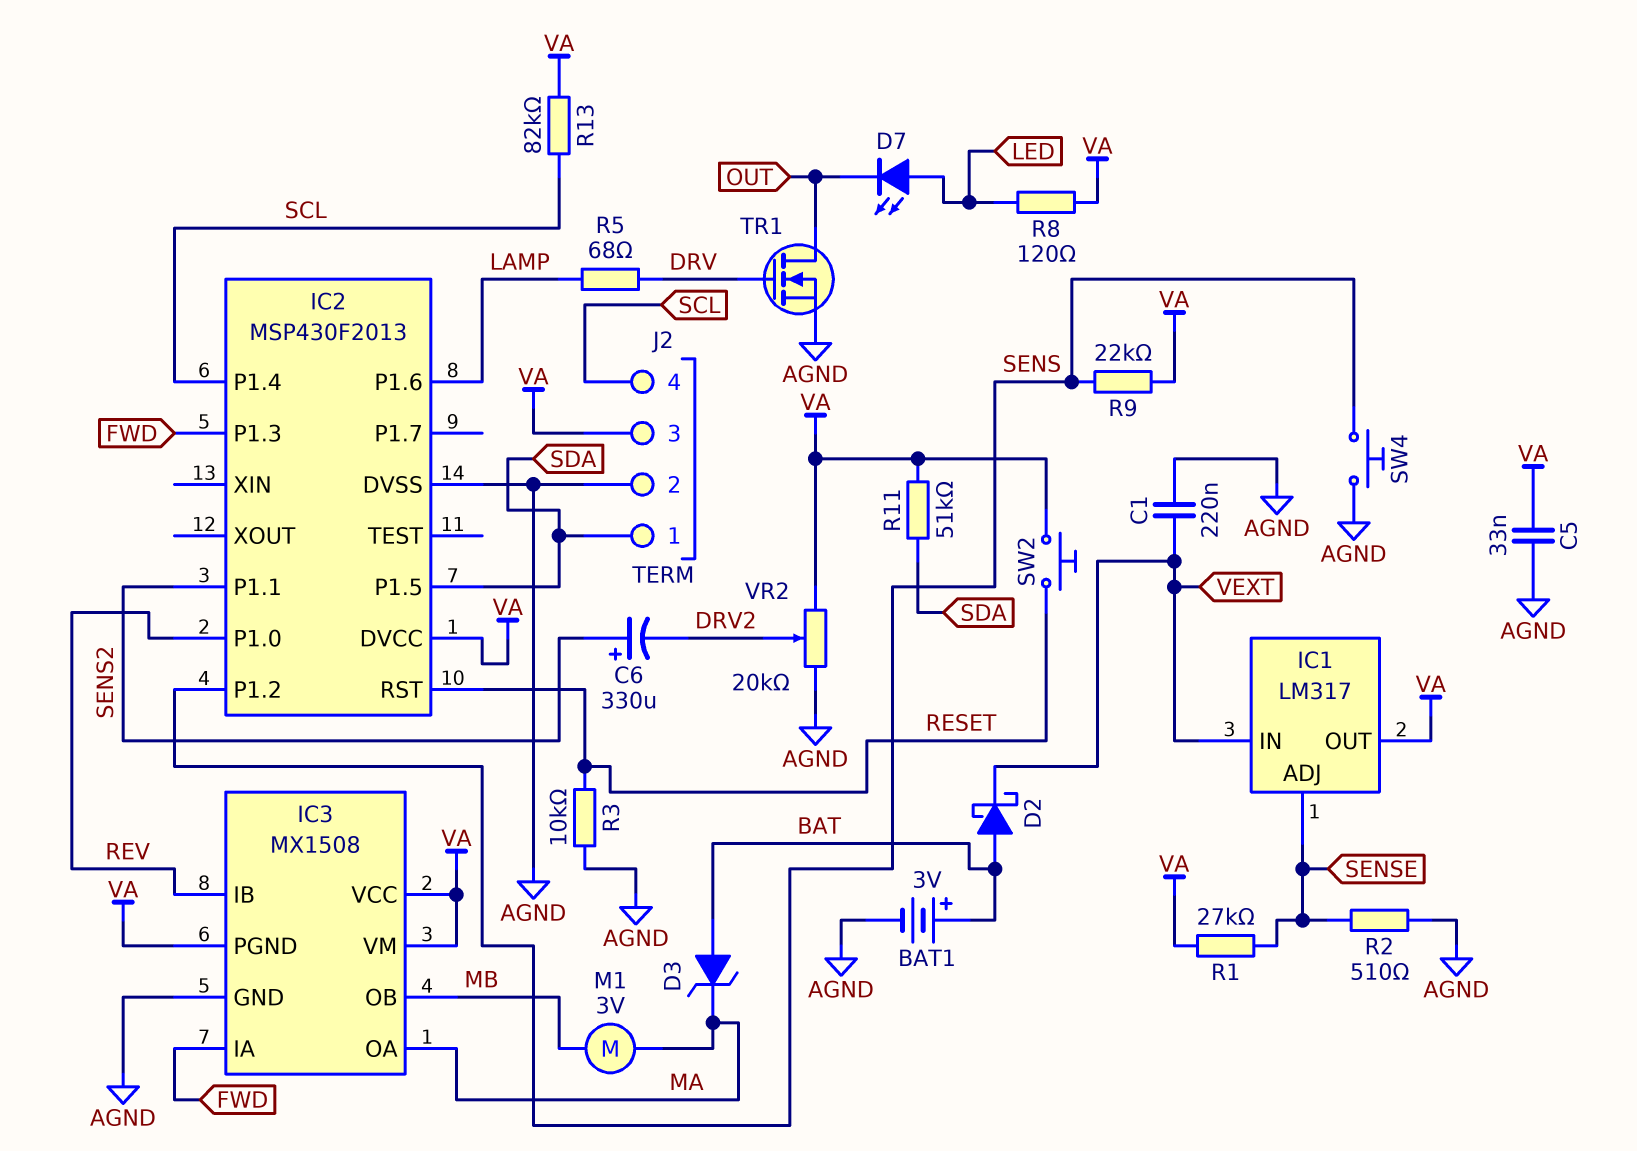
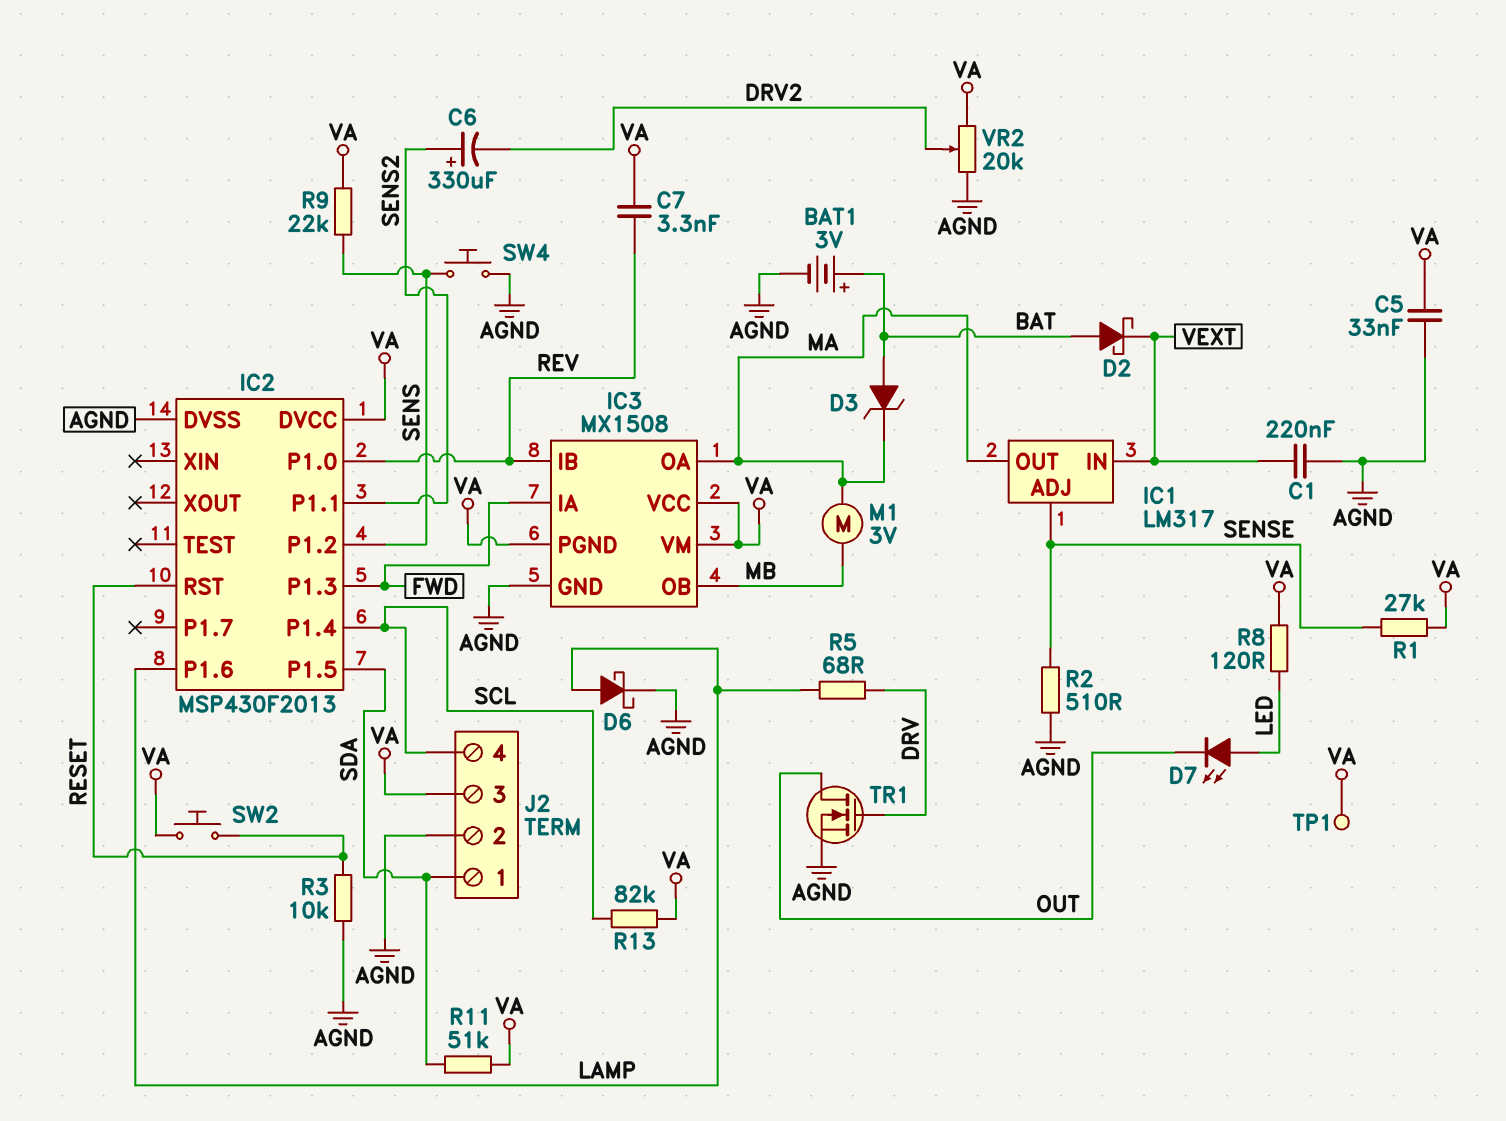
C7: none -> 3.3nF (REV, VA)
D6: none -> schottky (A LAMP, K AGND)
IC1 pin OUT: VA -> MA
TP1: none -> test point (VA)

